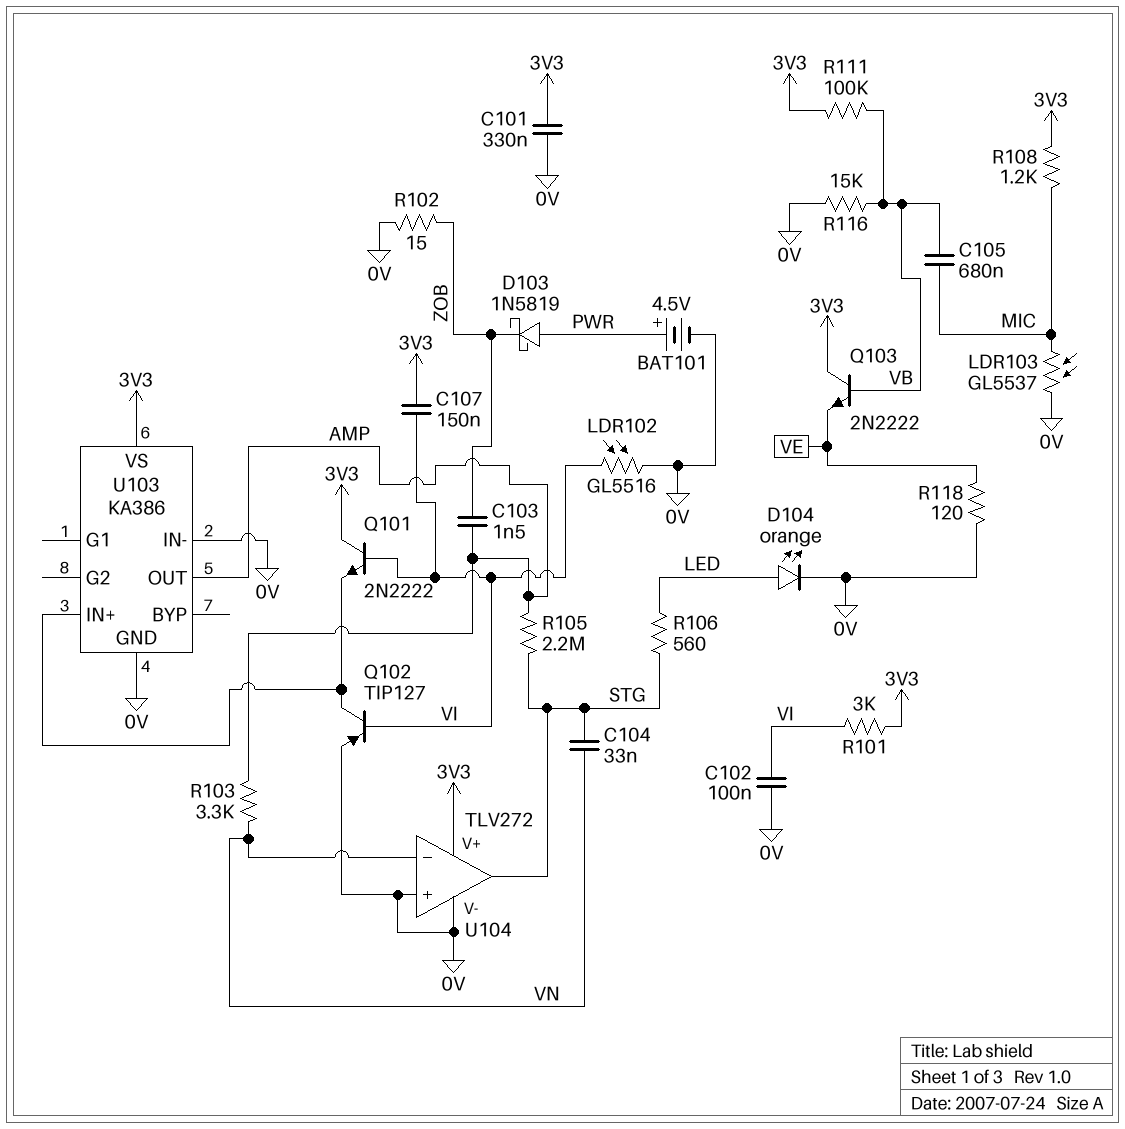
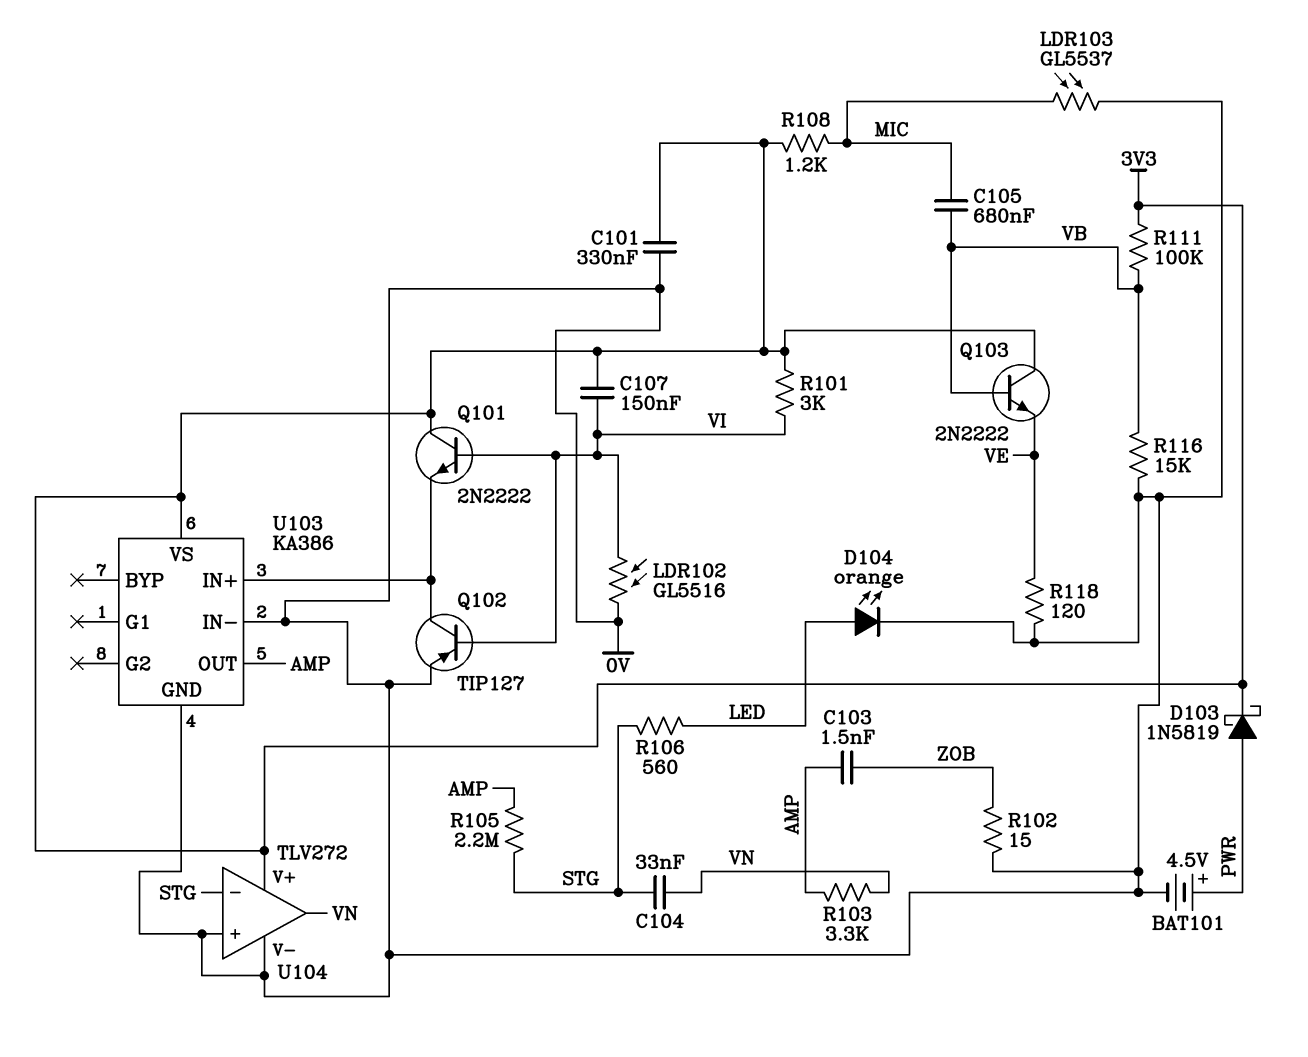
C102: 100nF (0V, VI) -> none
D103: schottky 1N5819 (A PWR, K ZOB) -> schottky 1N5819 (A PWR, K 3V3)
U104 pin in-: VN -> STG
U104 pin out: STG -> VN

